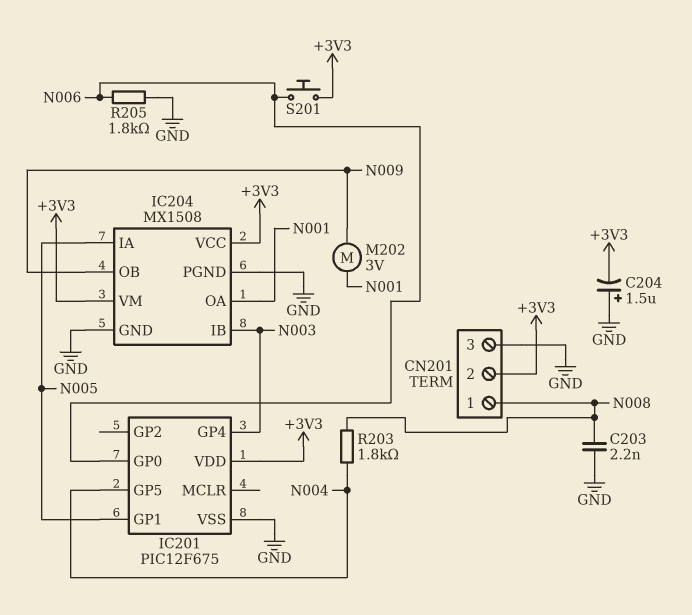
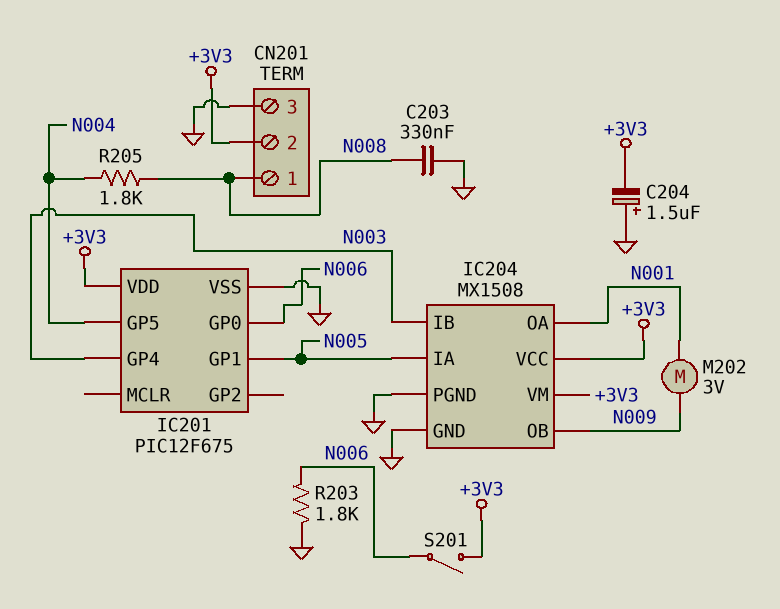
C203: 2.2nF (GND, N008) -> 330nF (GND, N008)
R203: 1.8k (N004, N008) -> 1.8k (GND, N006)
R205: 1.8k (GND, N006) -> 1.8k (N004, N008)
S201: button (+3V3, N006) -> switch (+3V3, N006)

